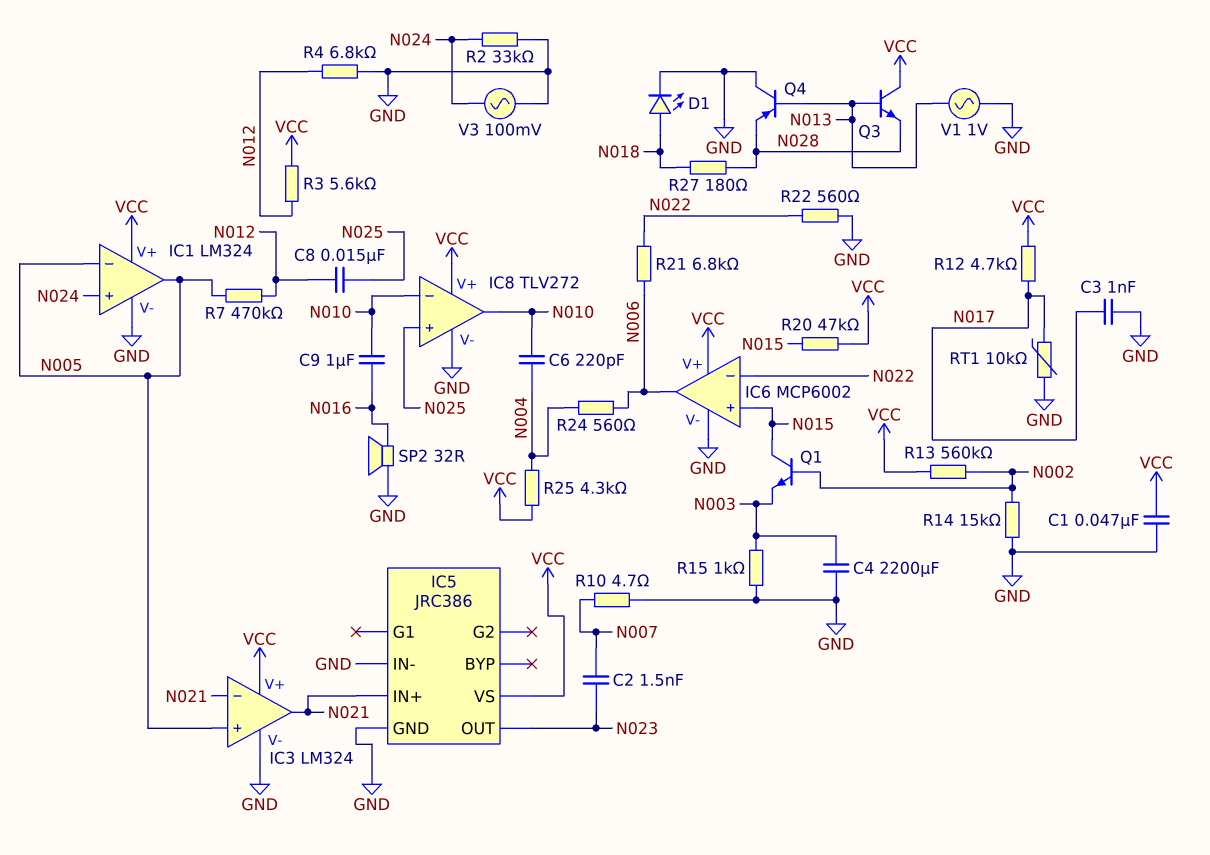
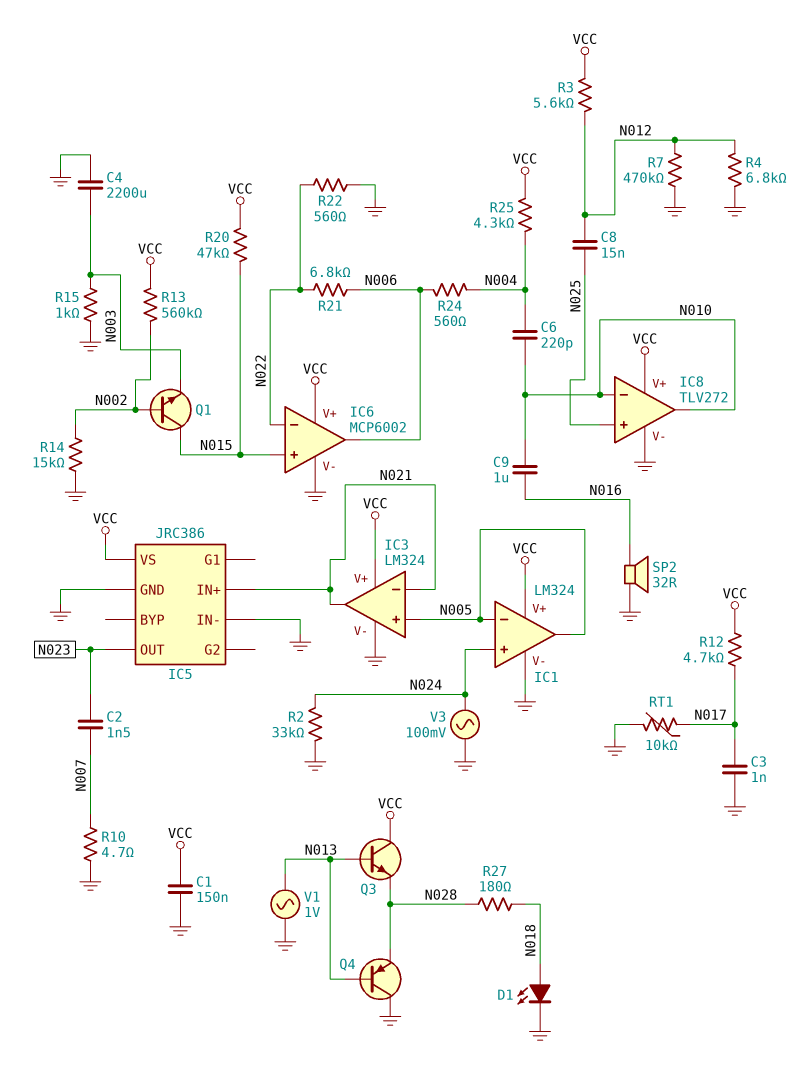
C1: 47nF (GND, VCC) -> 150nF (GND, VCC)
R7: 470k (N005, N012) -> 470k (GND, N012)

